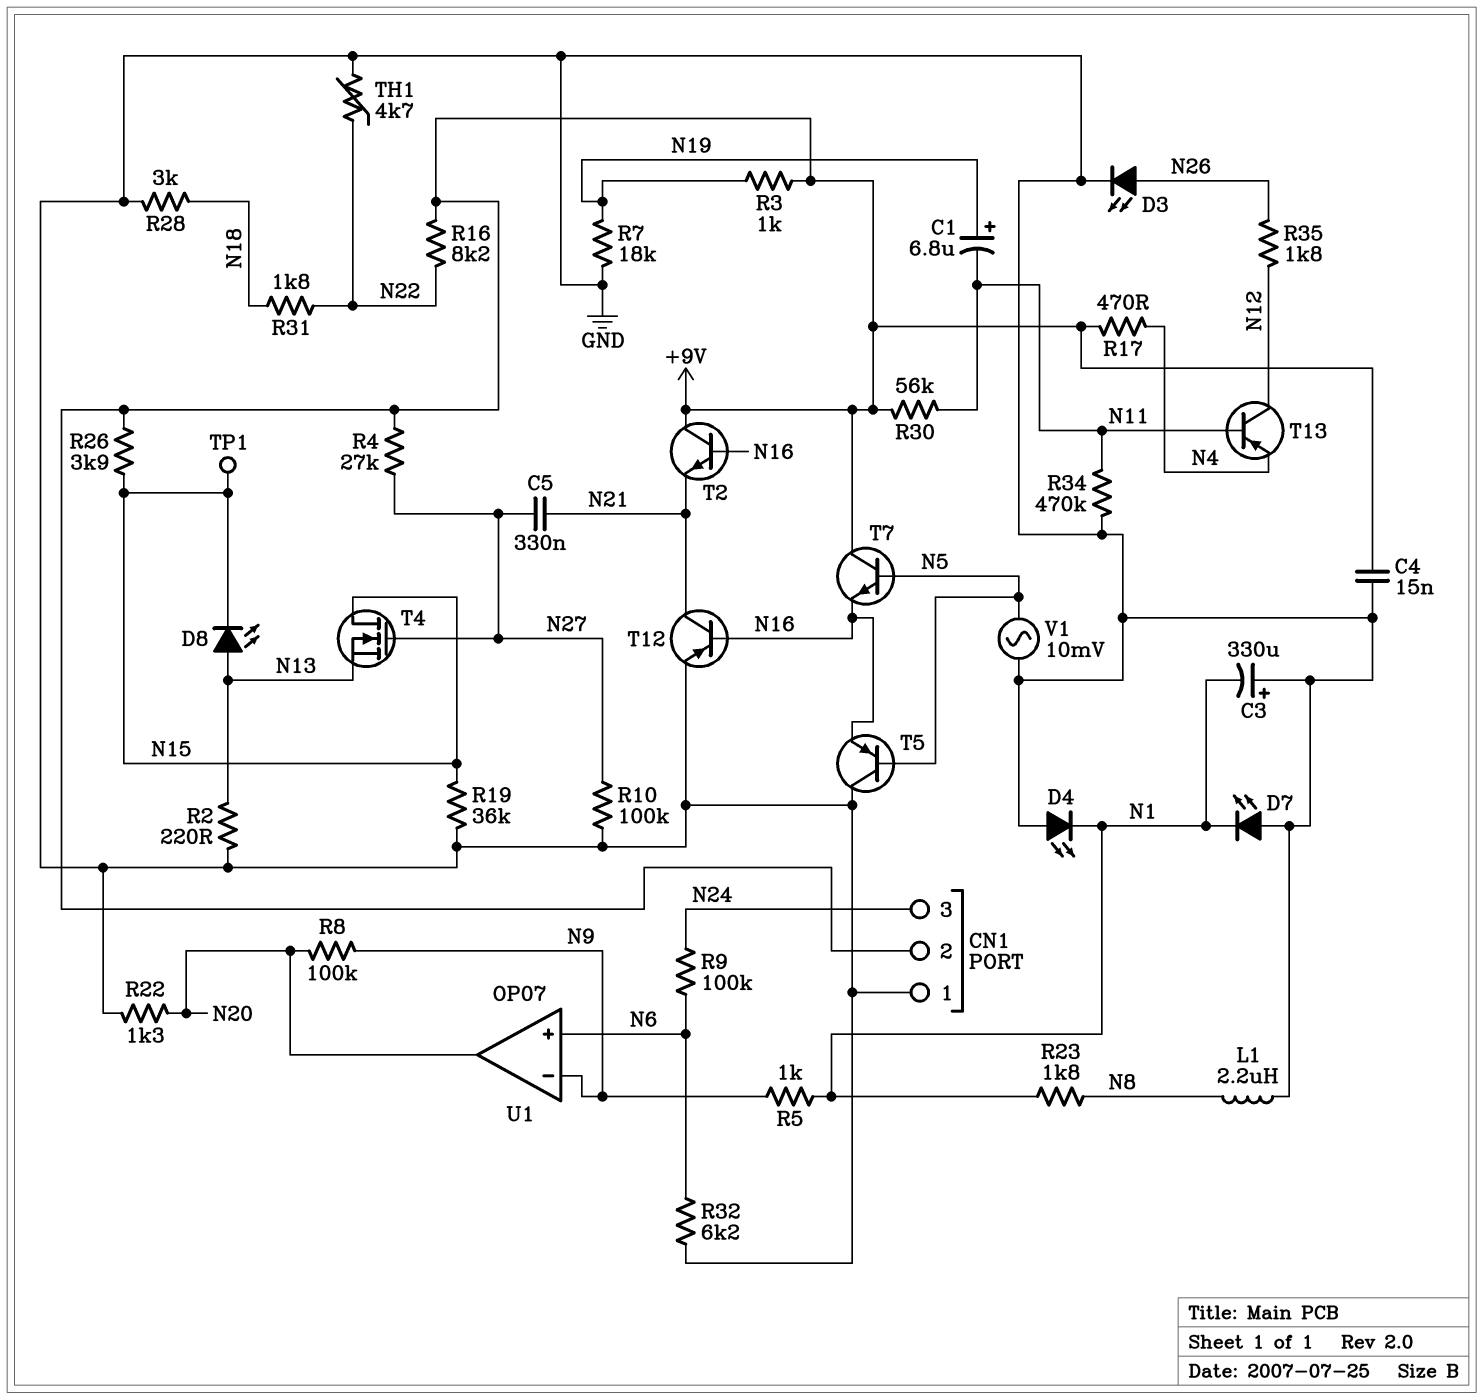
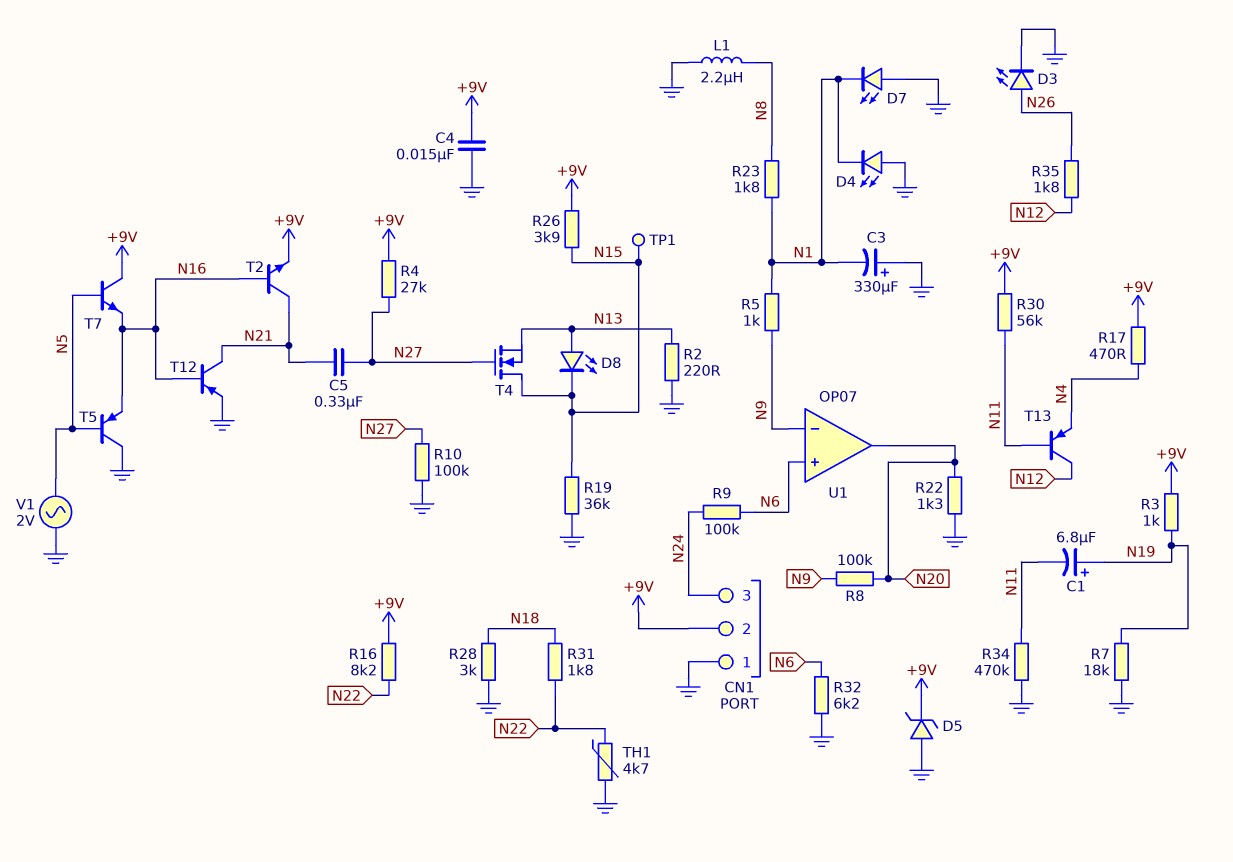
D5: none -> zener (A GND, K +9V)
T2: NPN (B N16, C +9V, E N21) -> NPN (B N16, C N21, E +9V)
V1: AC 10mV (GND, N5) -> AC 2V (GND, N5)

